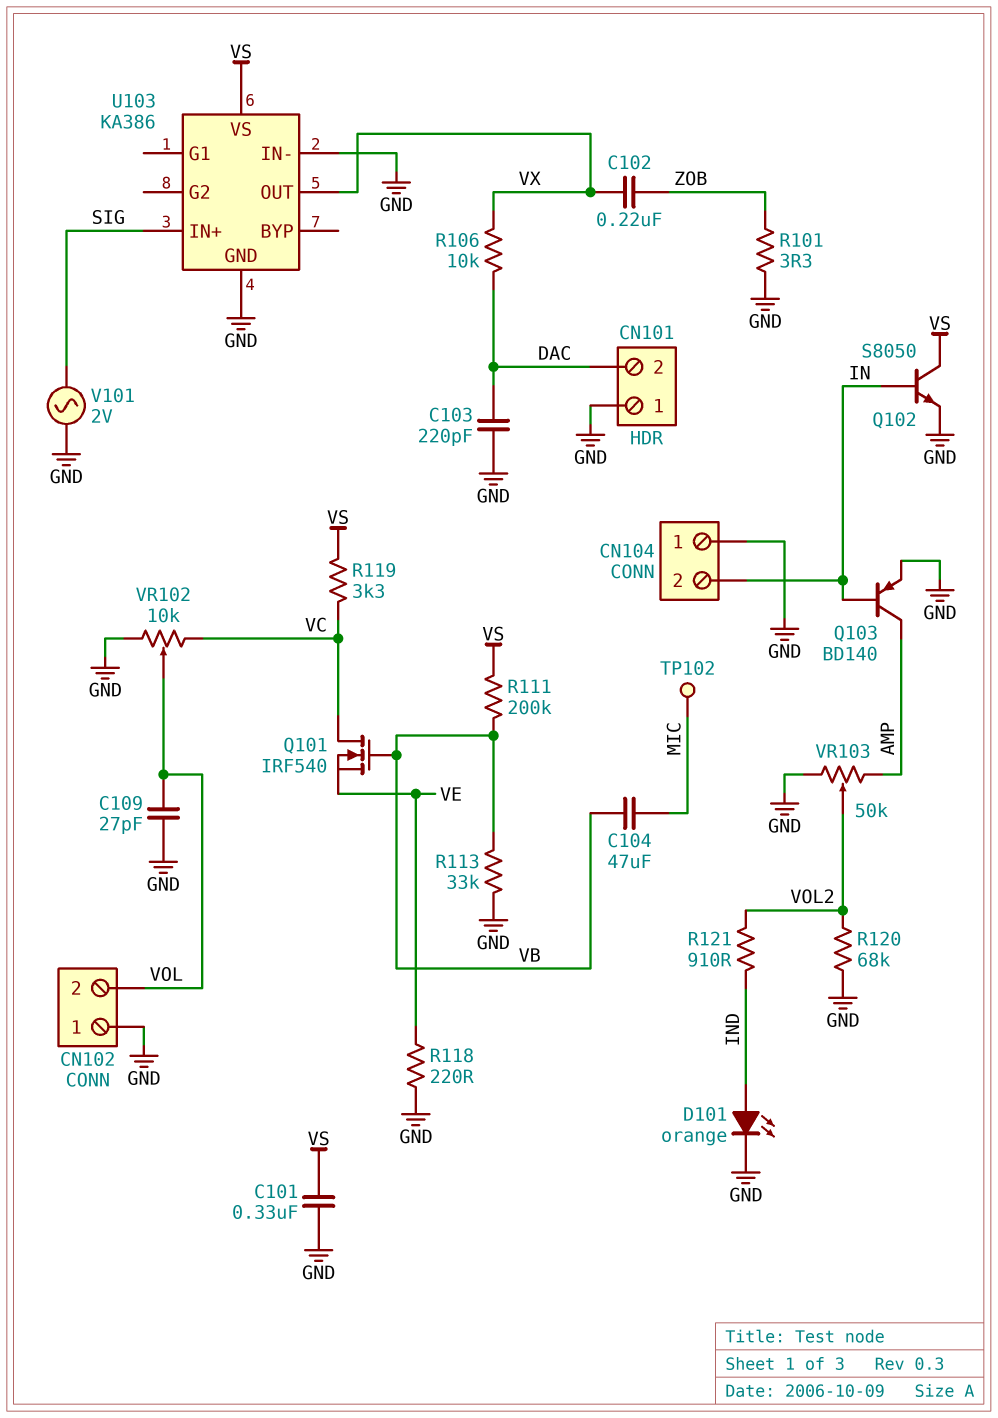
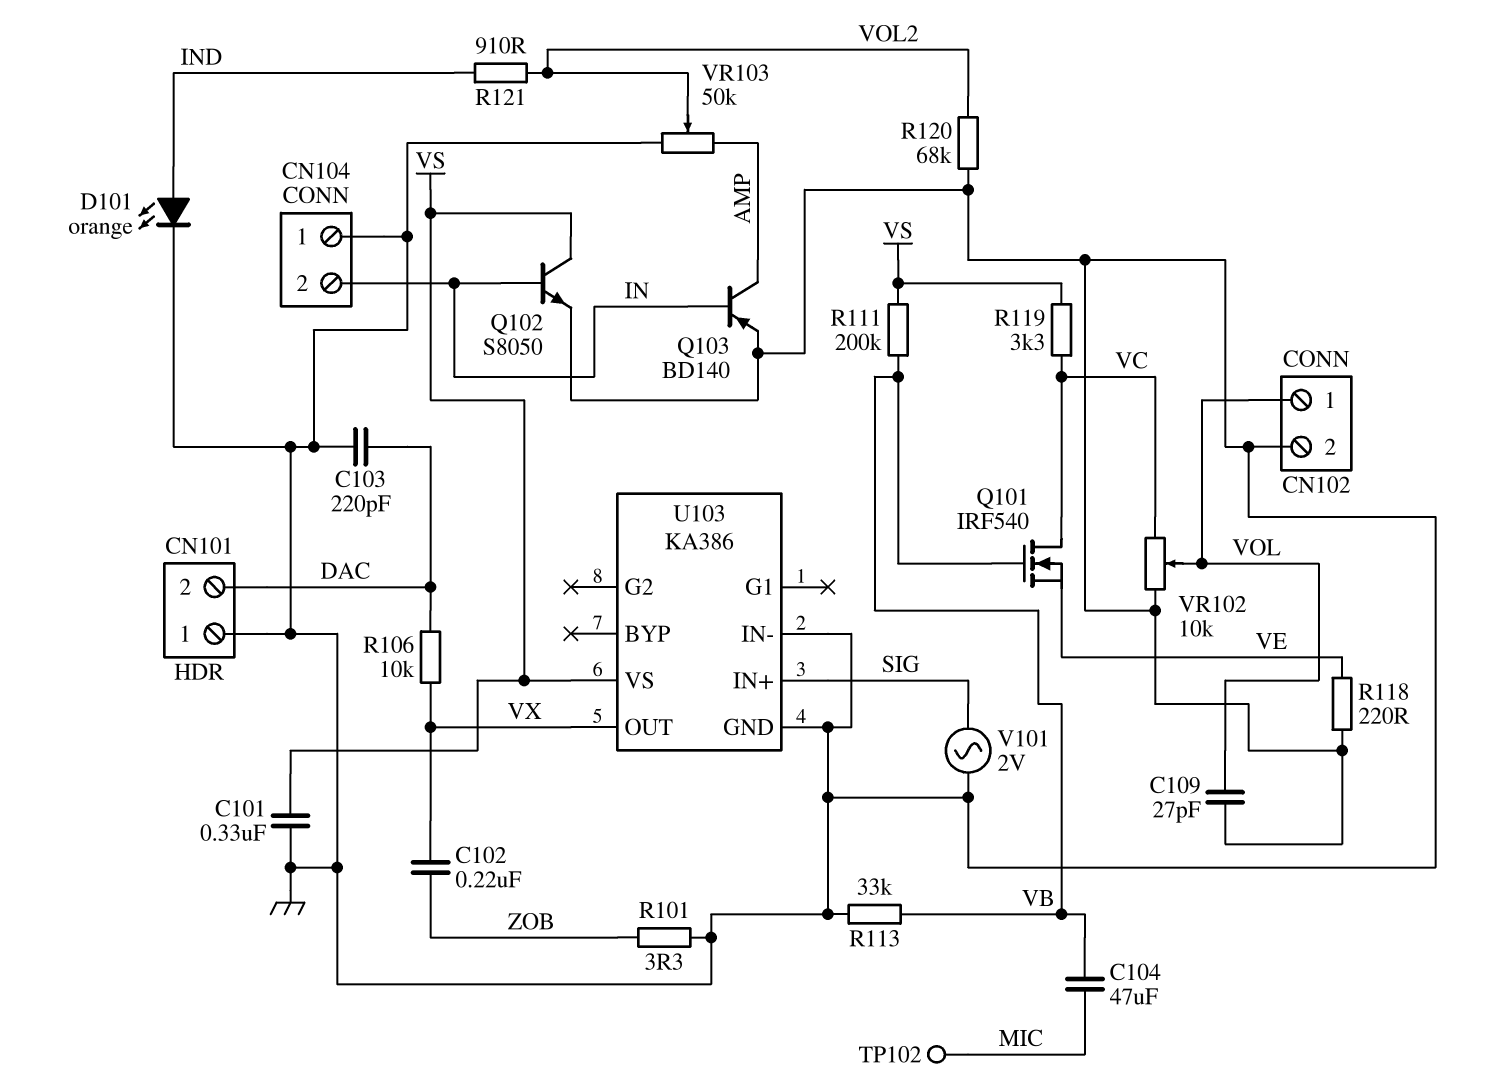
CN102 pin 1: GND -> VOL
CN102 pin 2: VOL -> GND

